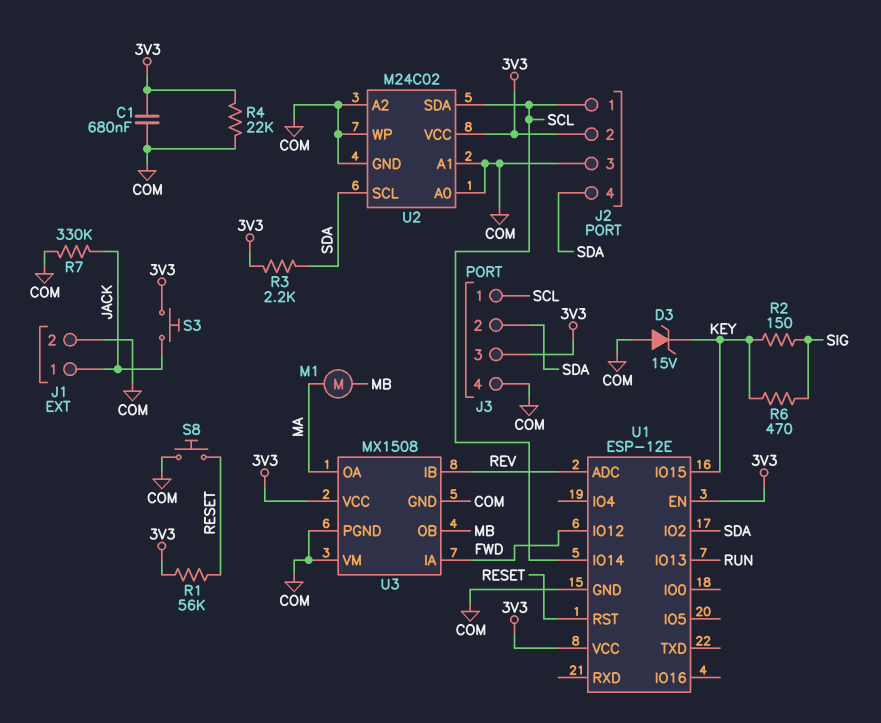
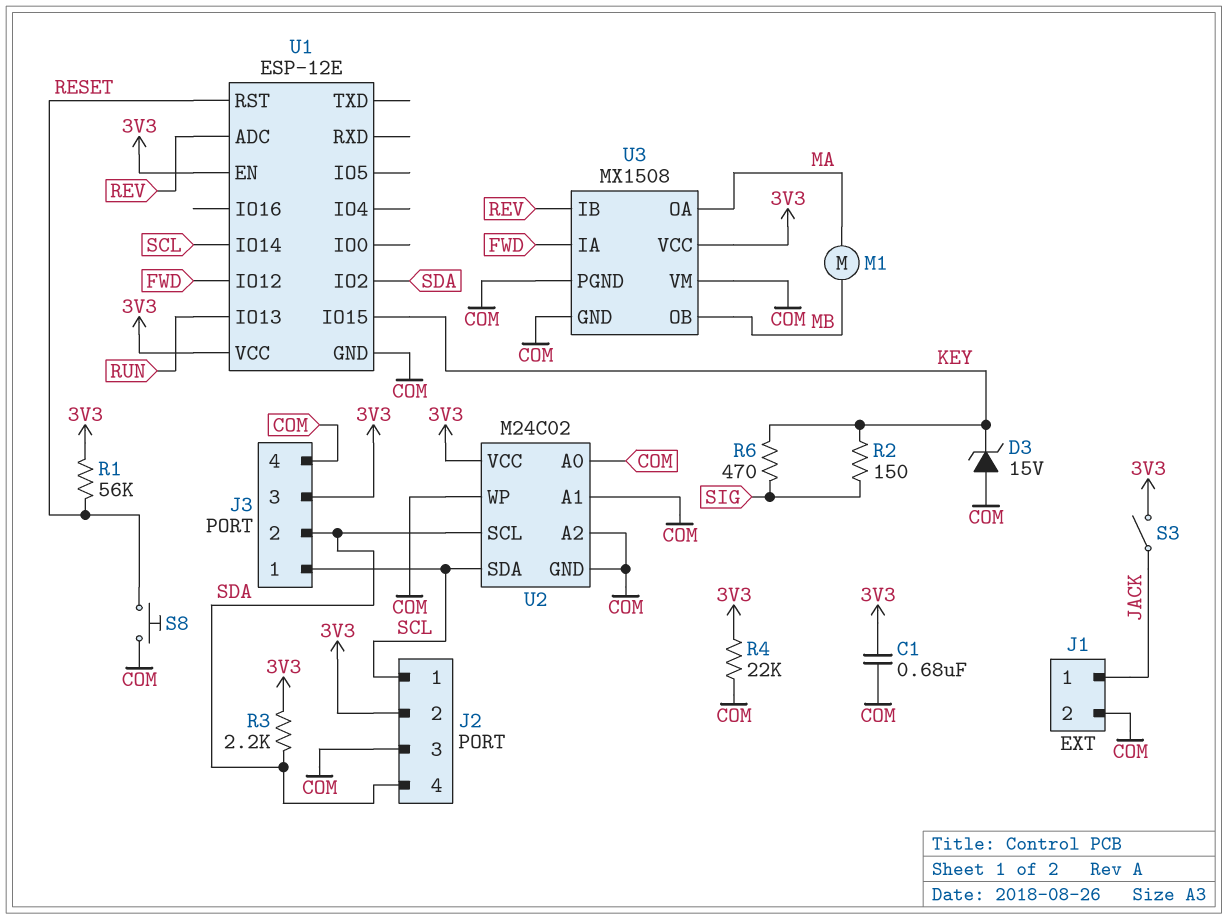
R7: 330k (COM, JACK) -> none
S3: button (3V3, JACK) -> switch (3V3, JACK)

